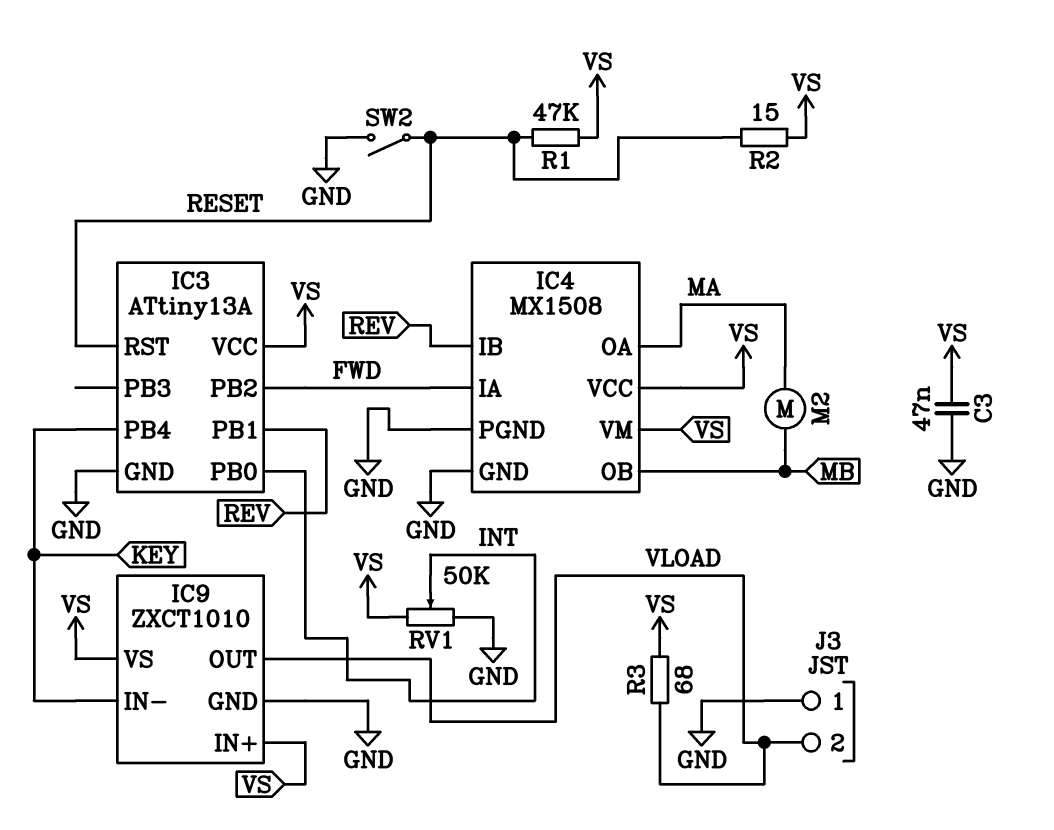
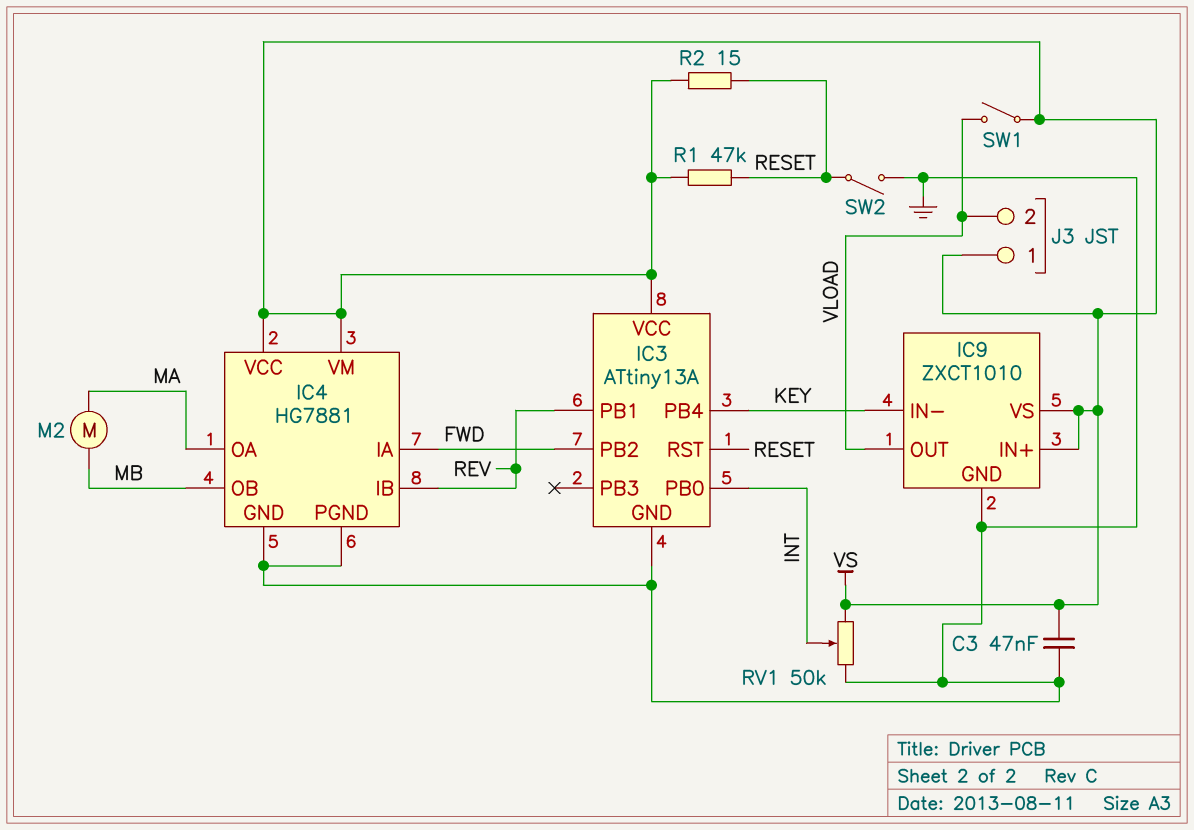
IC4: MX1508 -> HG7881
J3 pin 1: GND -> VS
R3: 68 (VLOAD, VS) -> none
SW1: none -> switch (VLOAD, VS)

